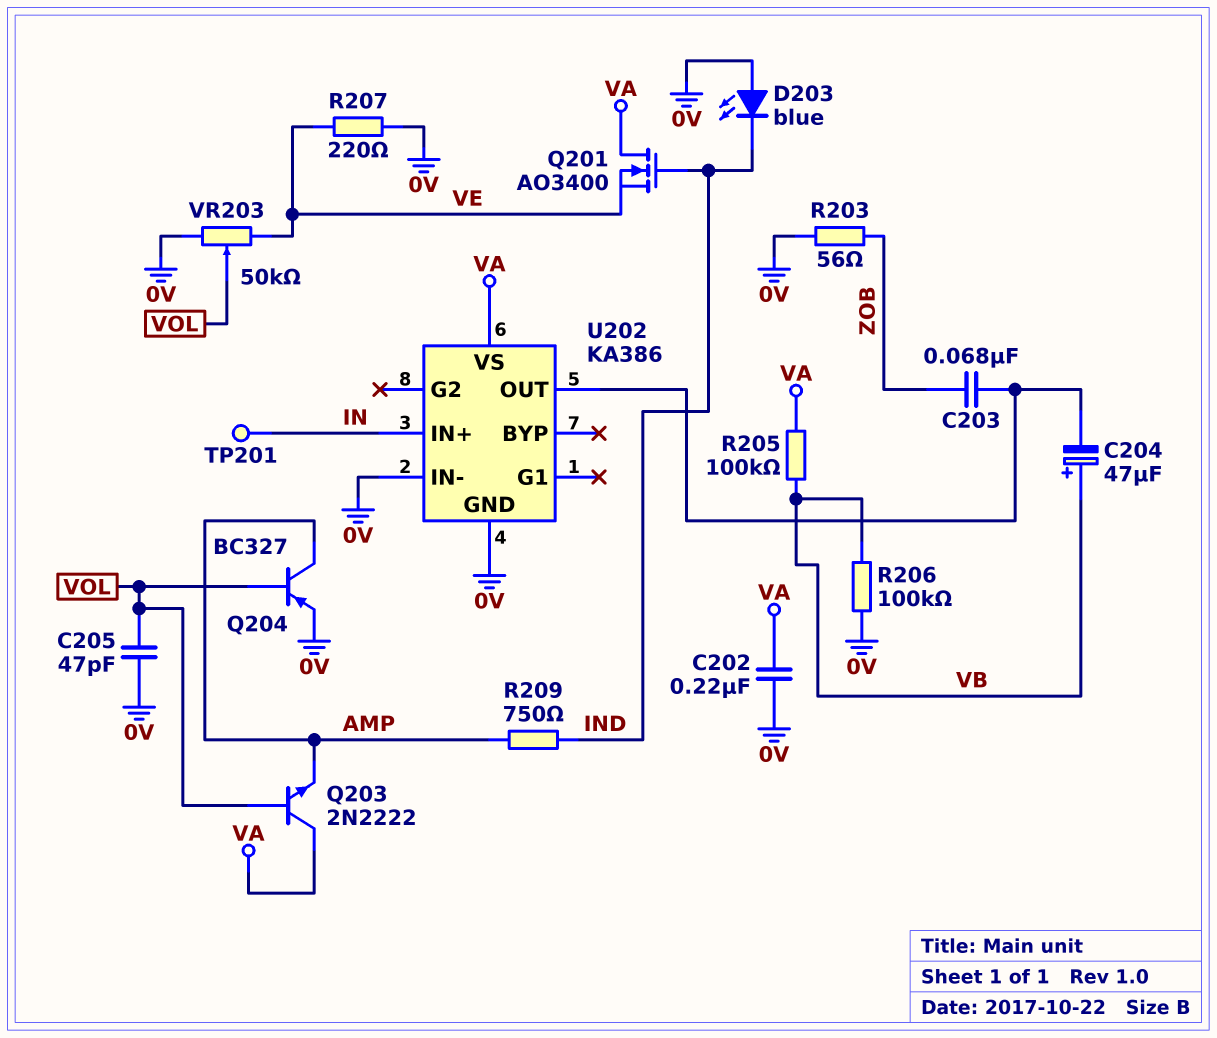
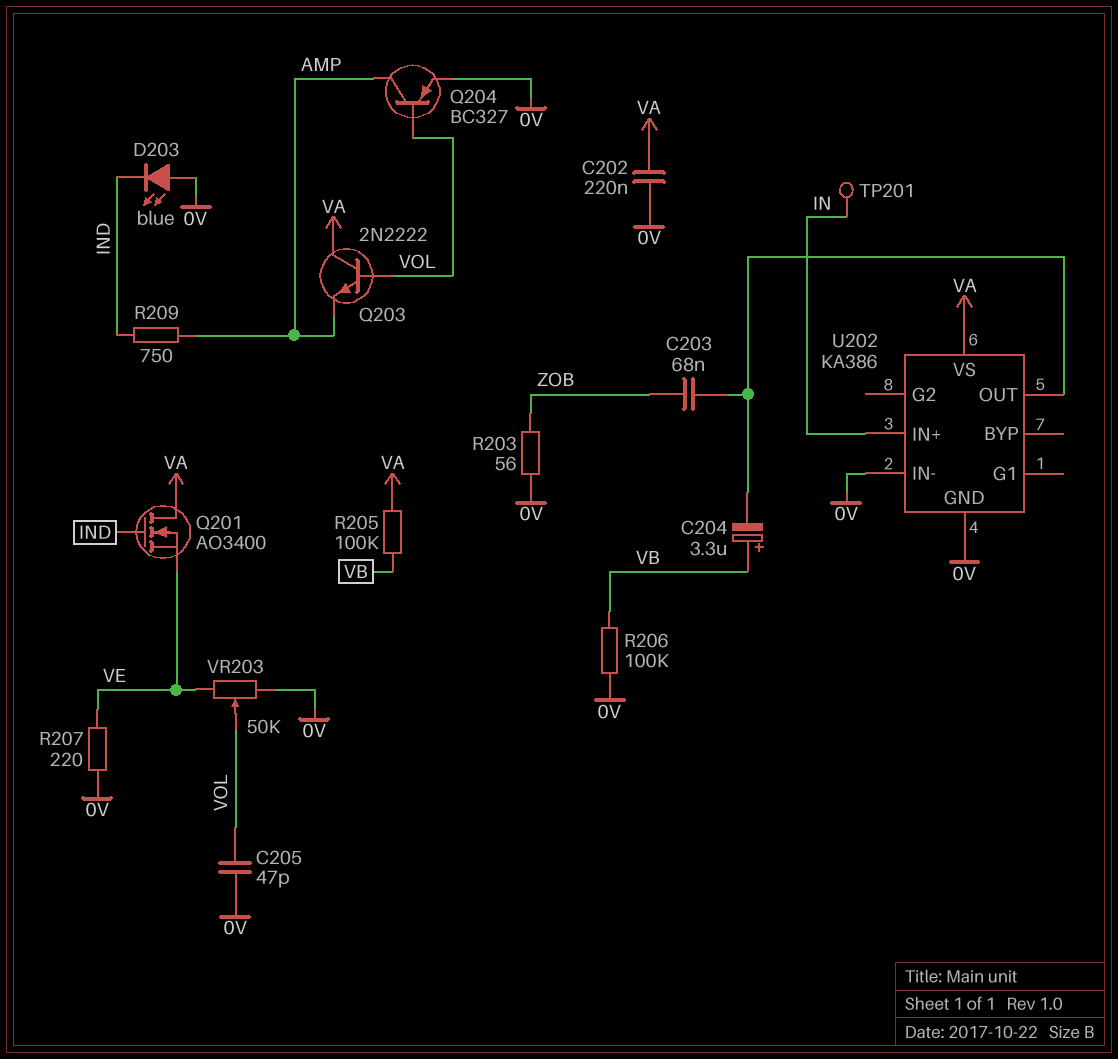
C204: 47uF (plus VB, minus U202/OUT) -> 3.3uF (plus VB, minus U202/OUT)

